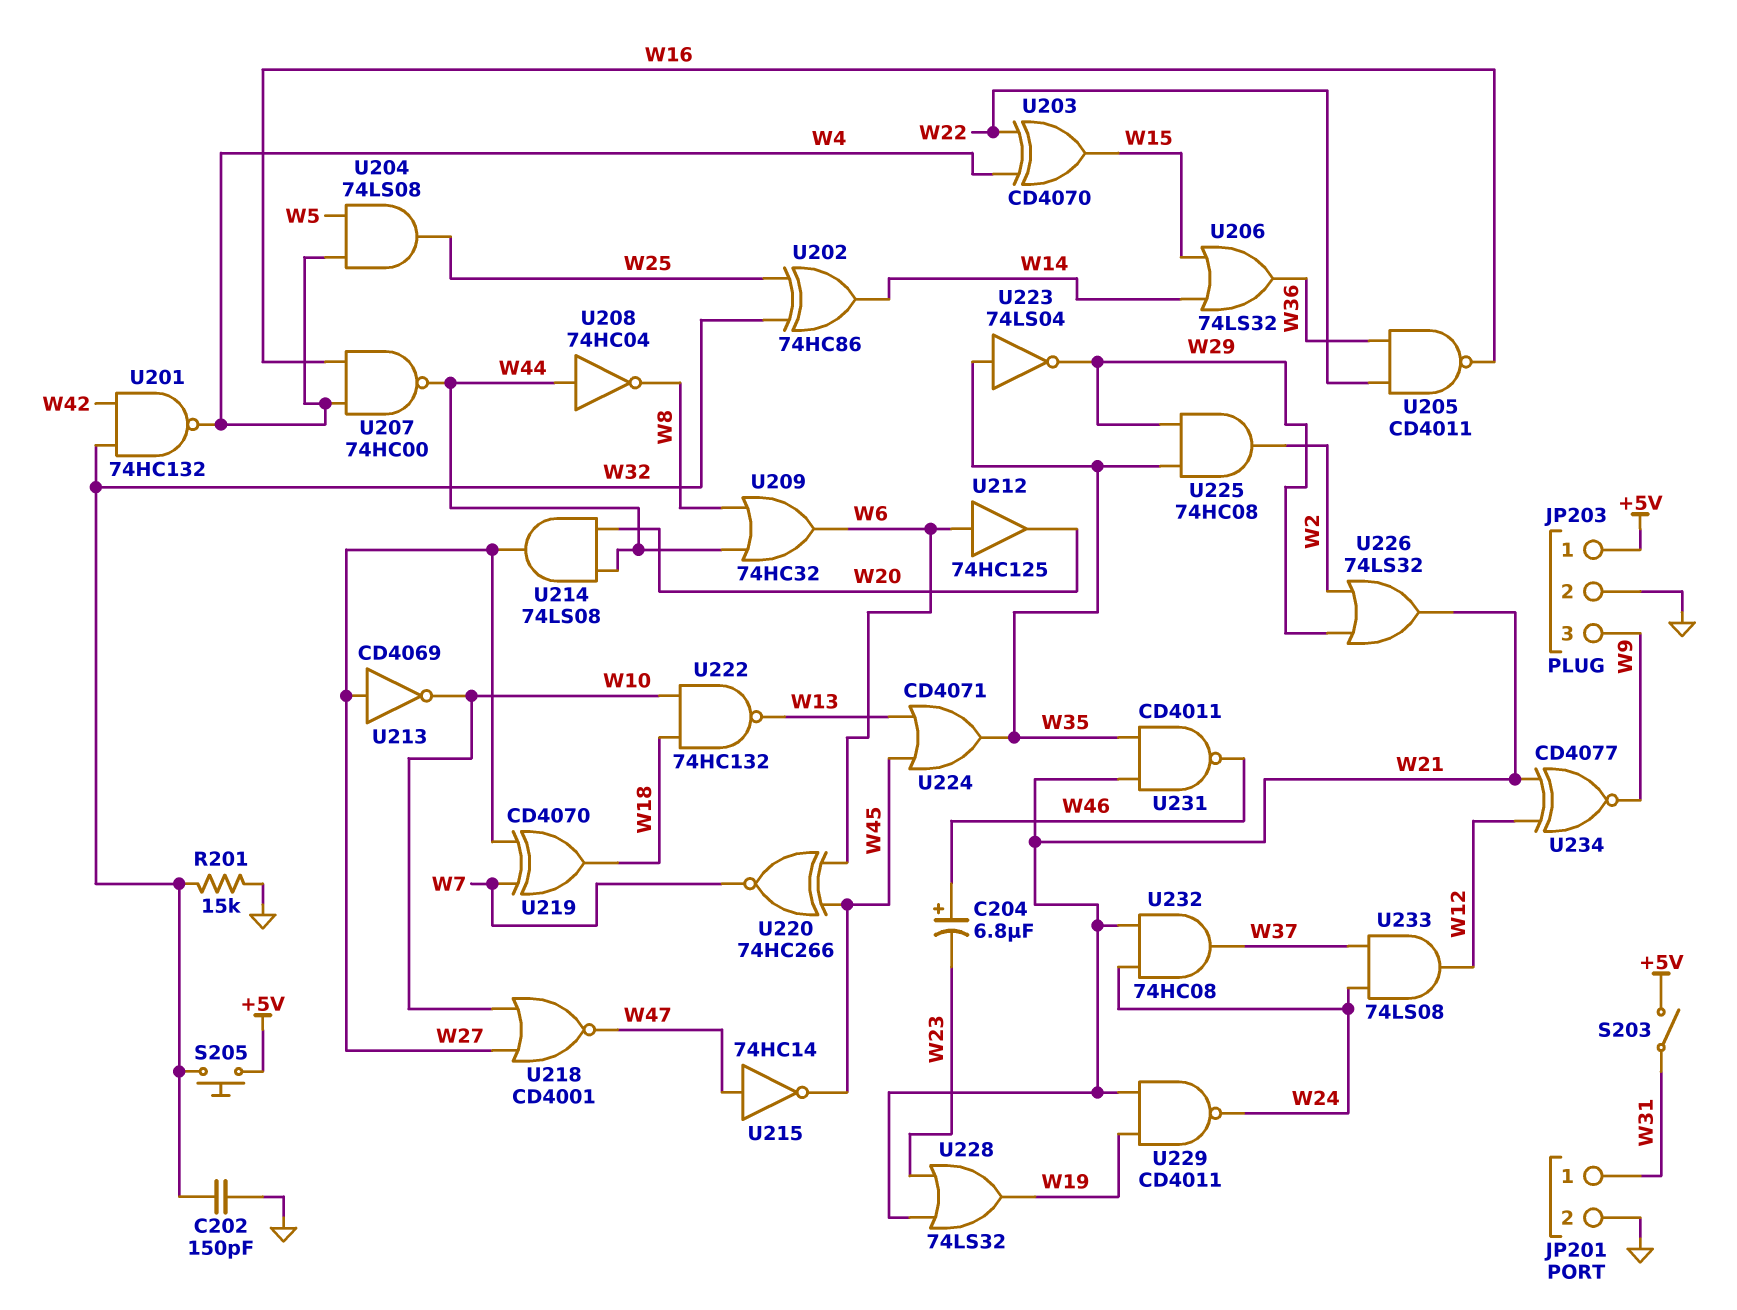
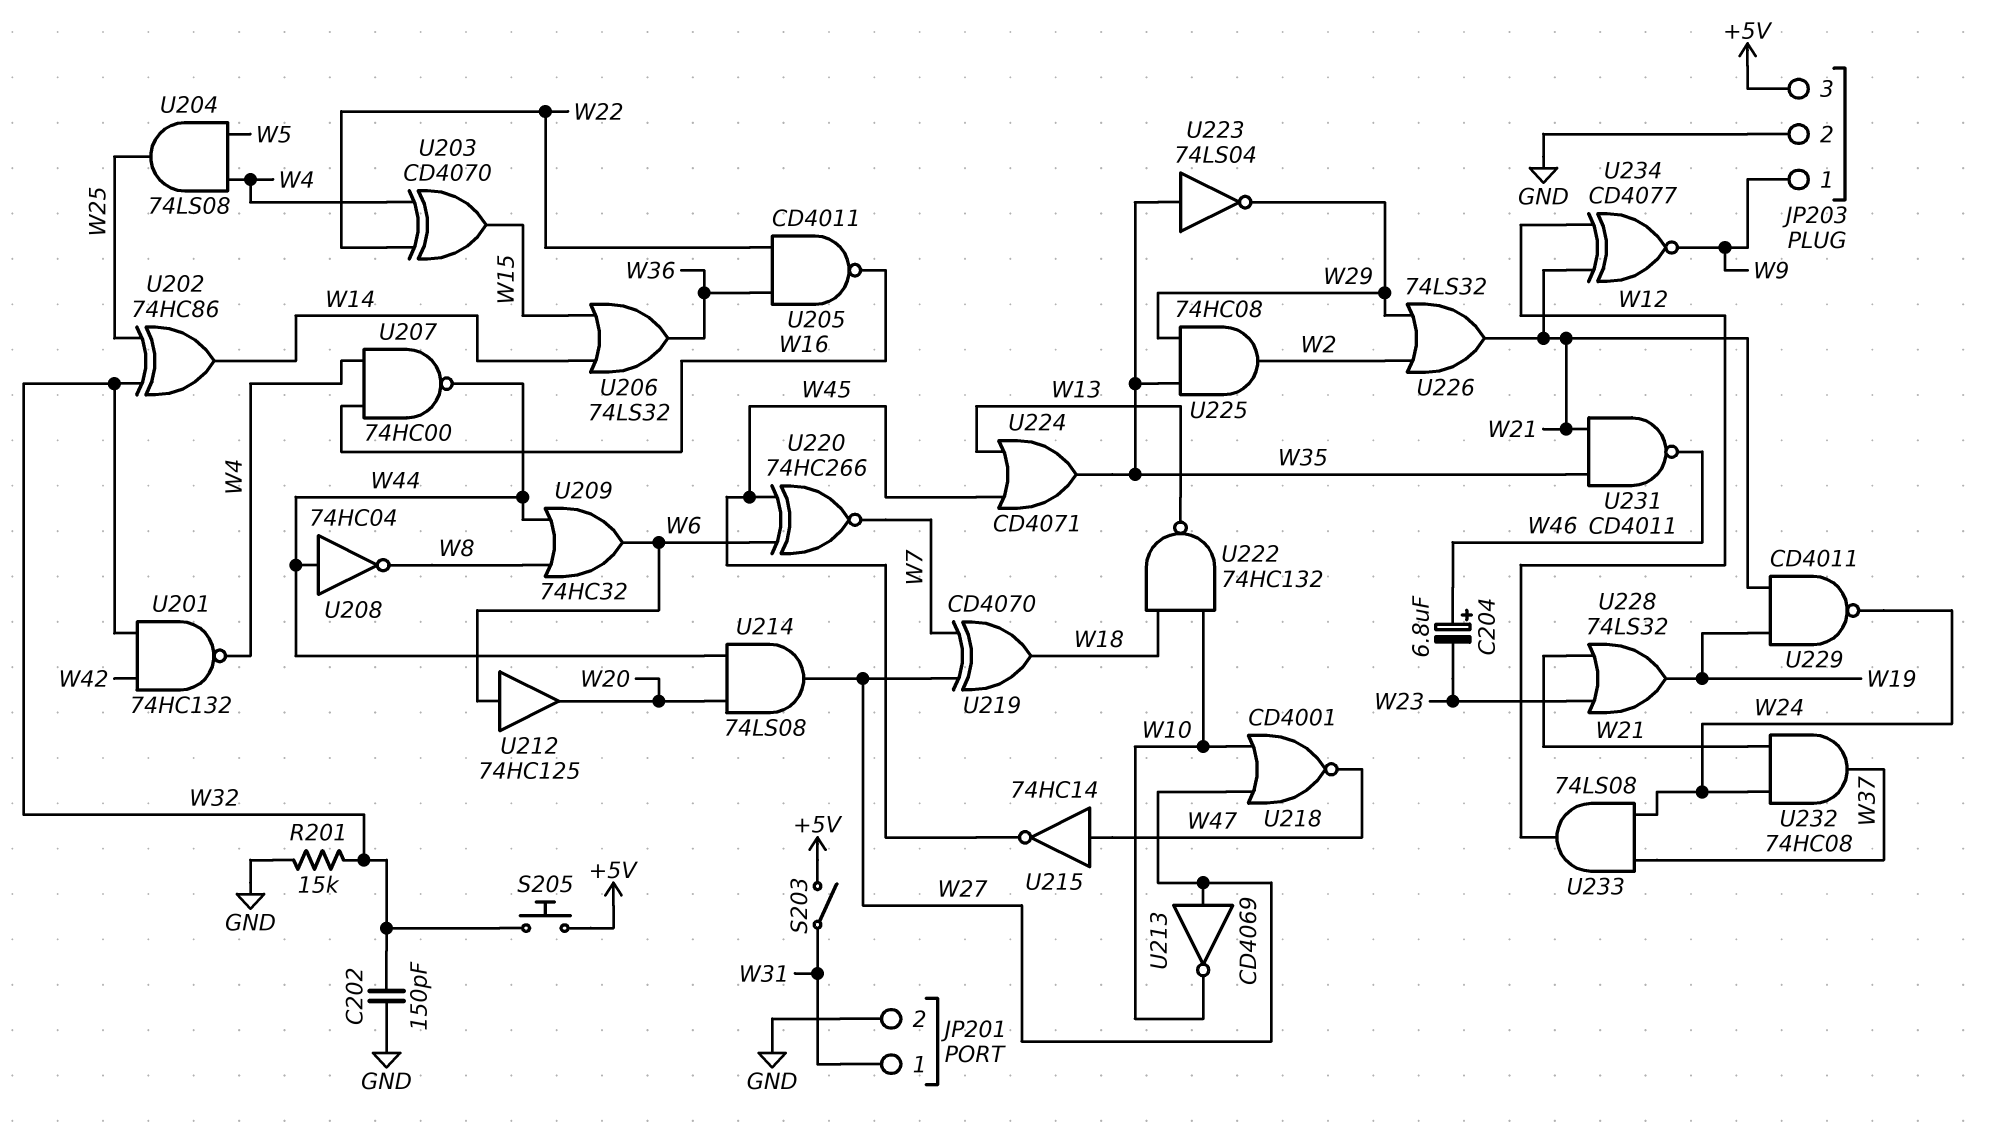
JP203 pin 1: +5V -> W9
JP203 pin 3: W9 -> +5V

